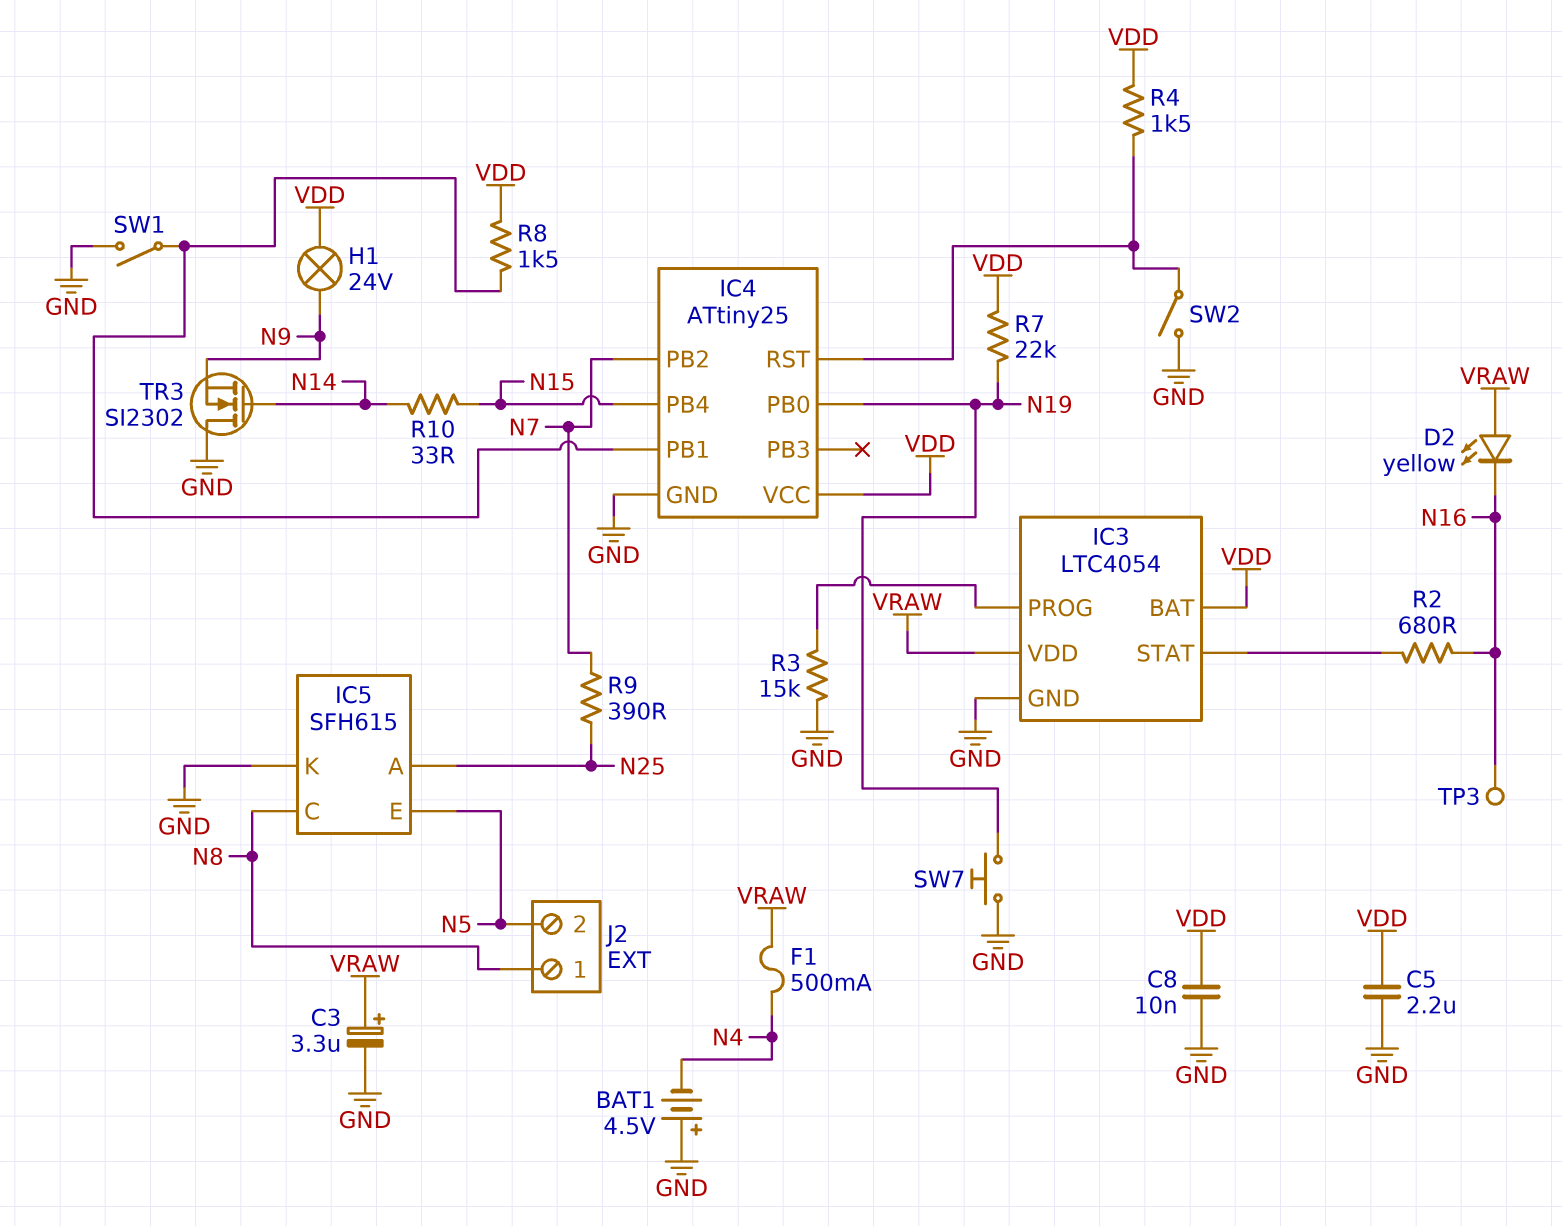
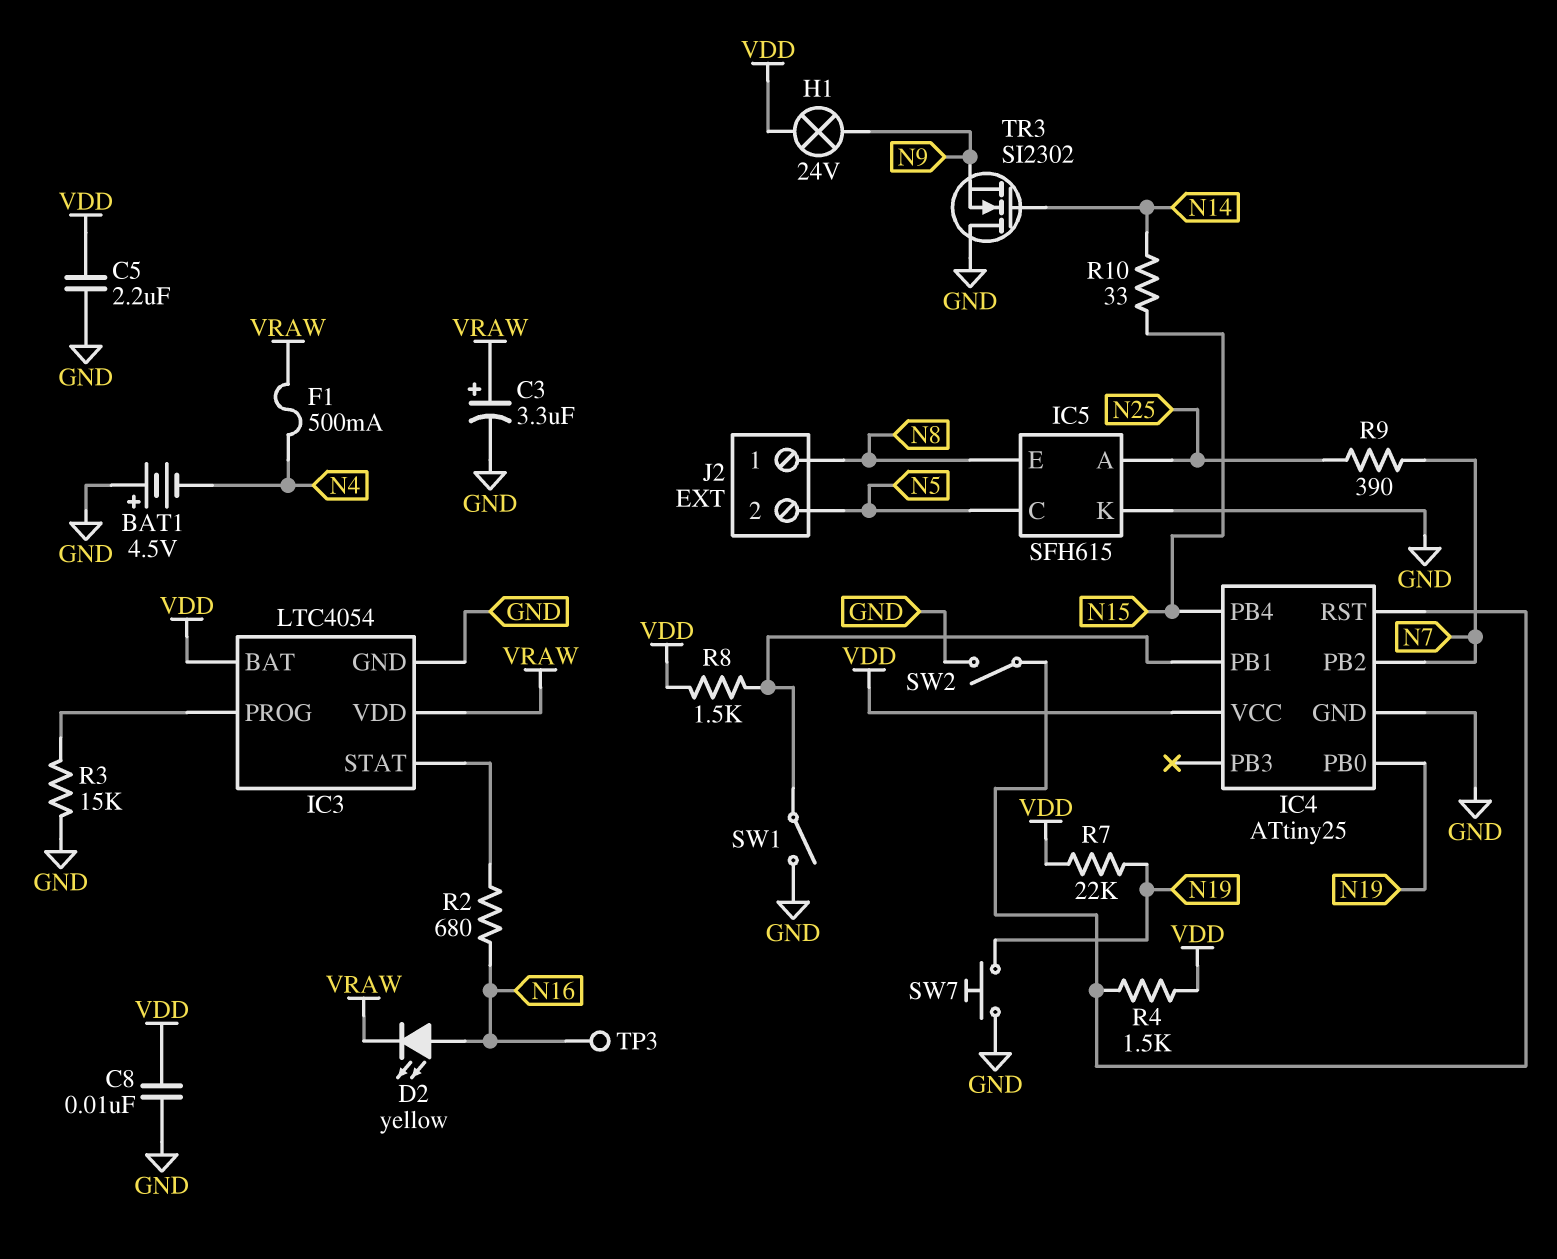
D2: LED yellow (A VRAW, K N16) -> LED yellow (A N16, K VRAW)
IC5 pin C: N8 -> N5
IC5 pin E: N5 -> N8

